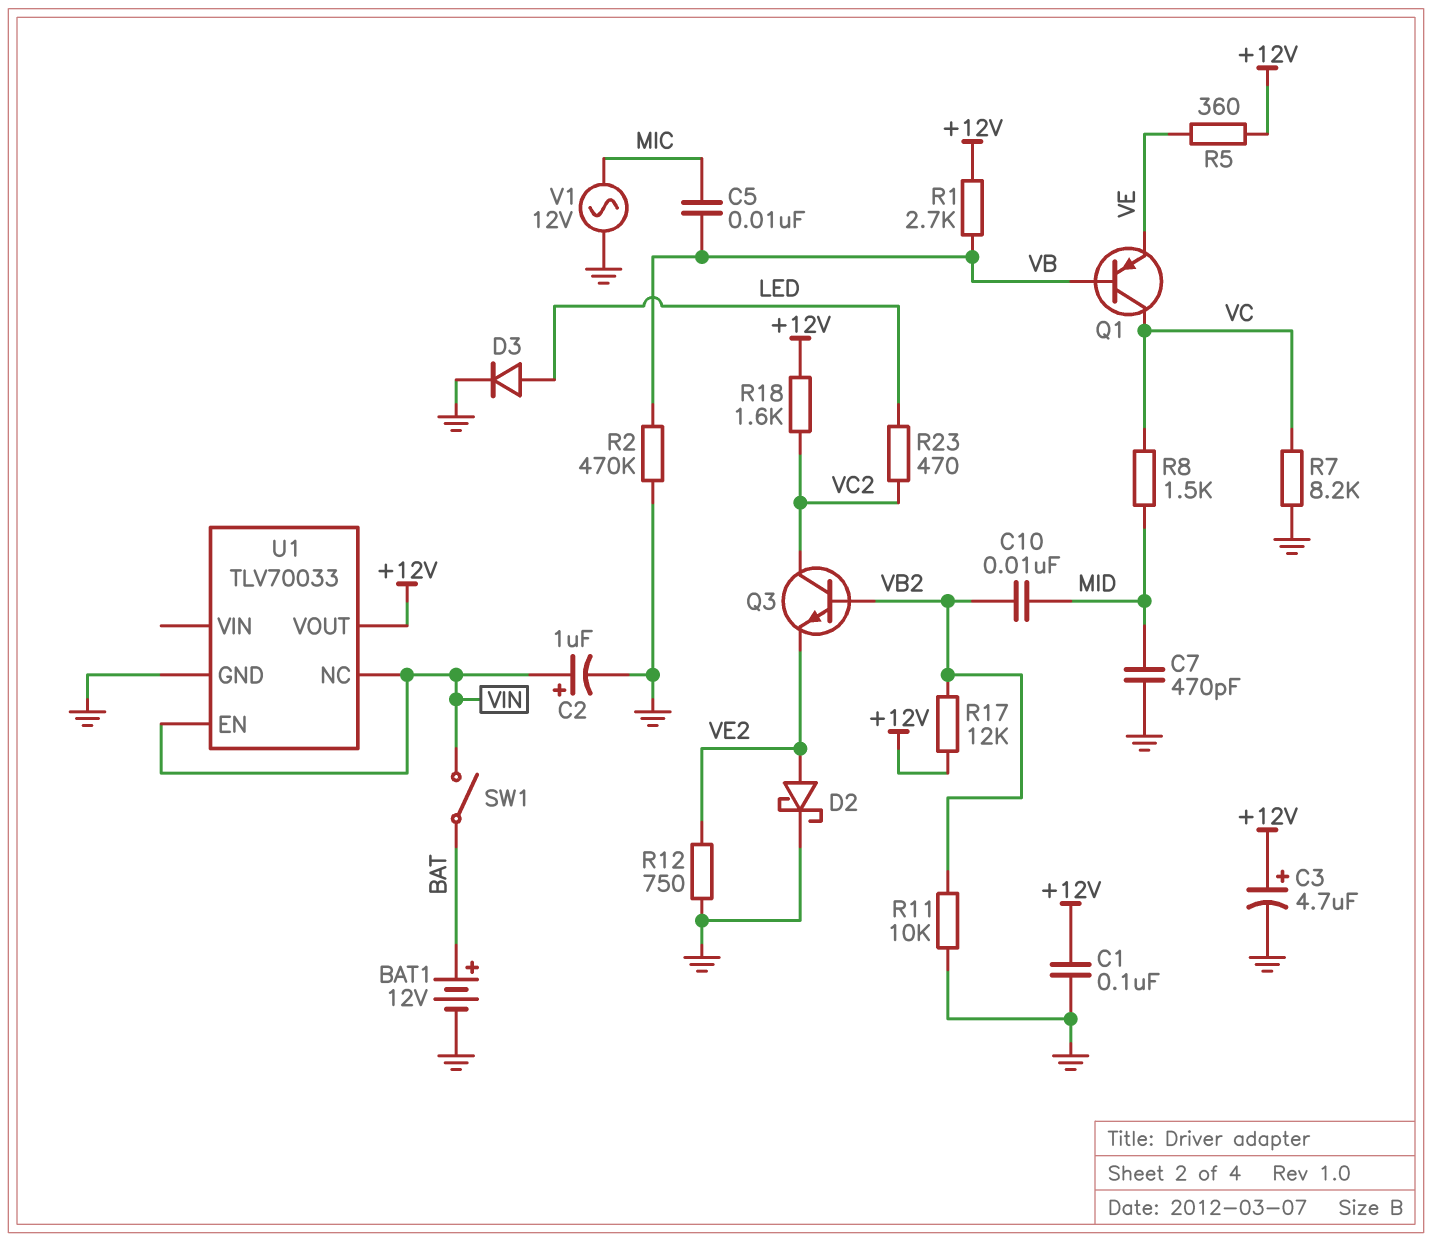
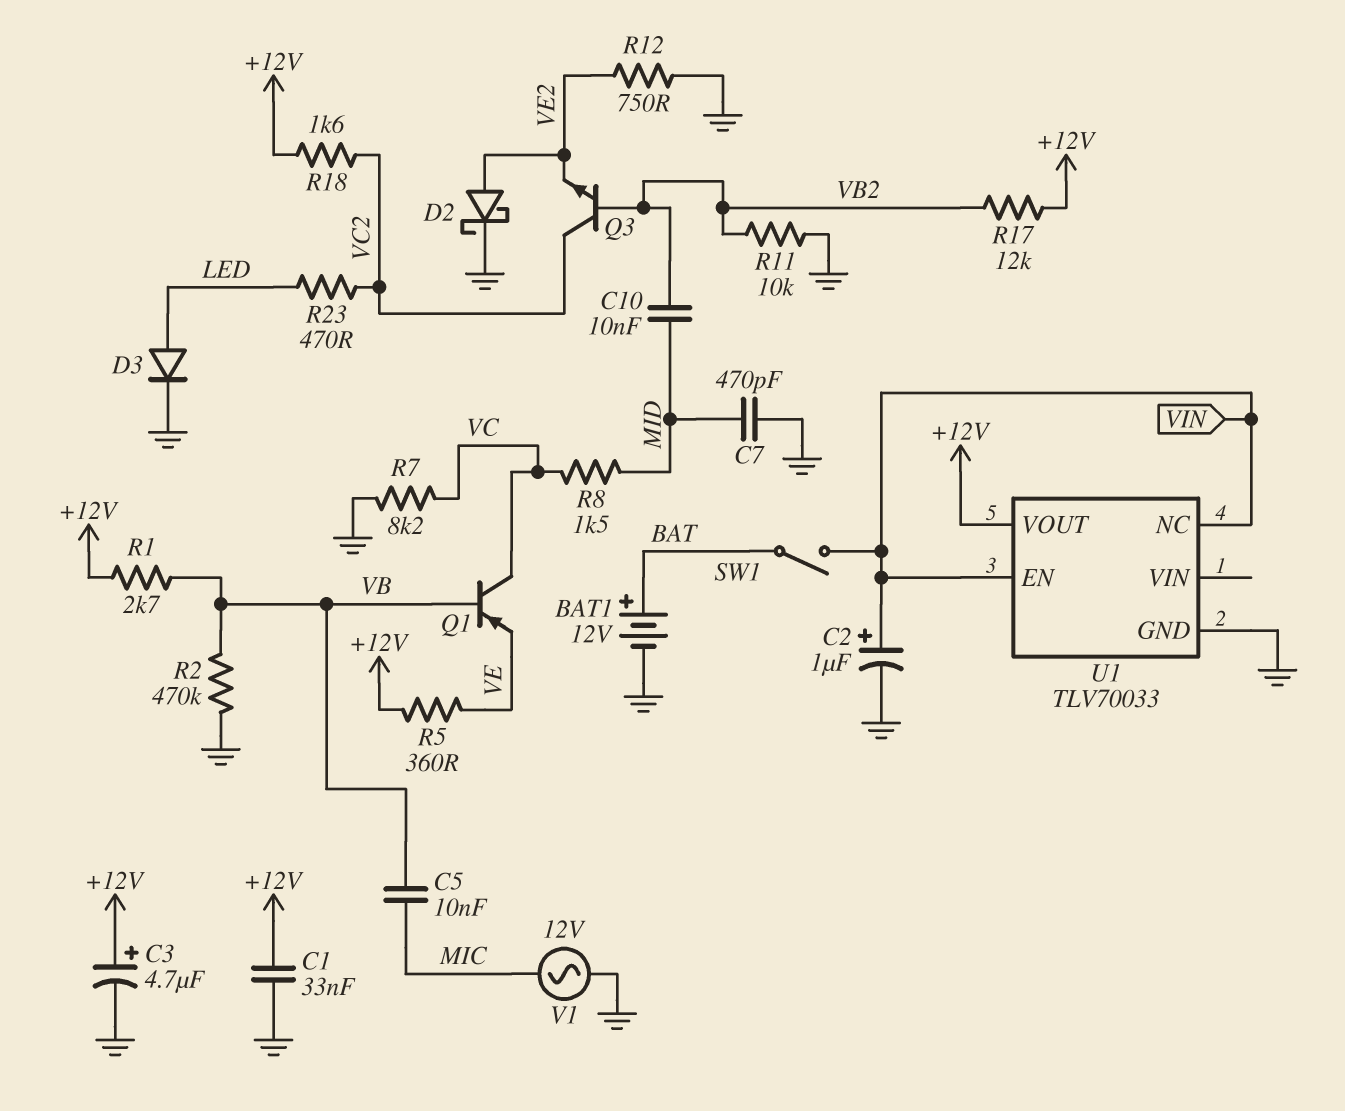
C1: 100nF (+12V, GND) -> 33nF (+12V, GND)

